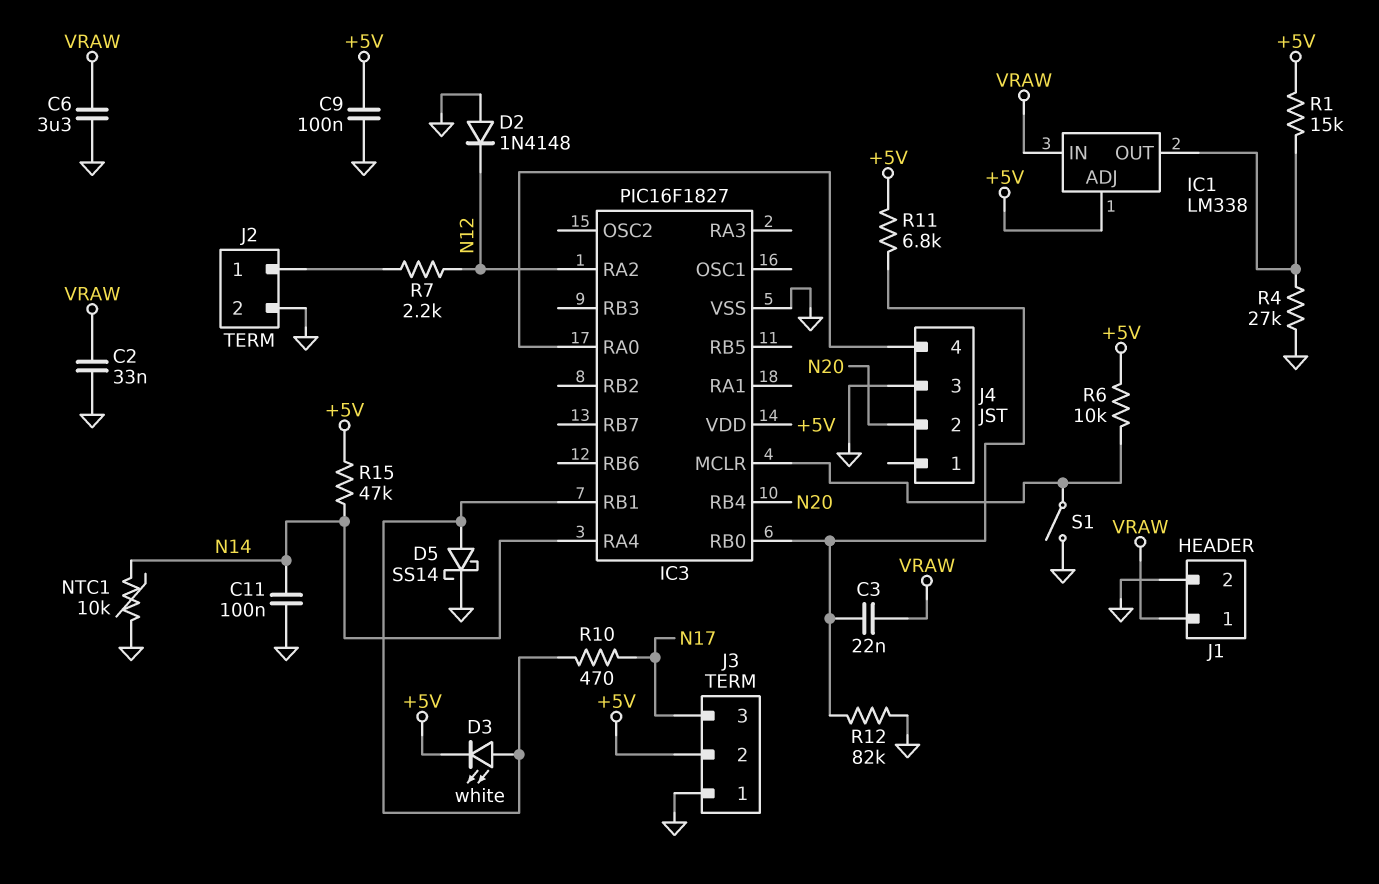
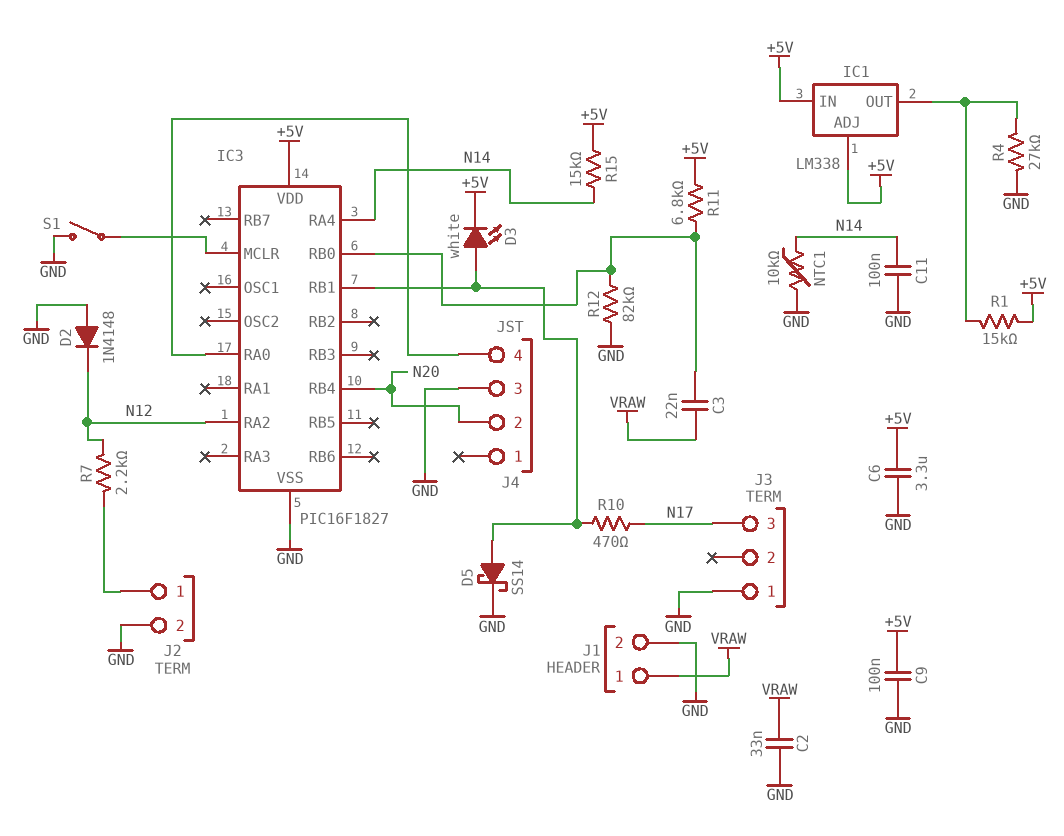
C6: 3.3uF (GND, VRAW) -> 3.3uF (+5V, GND)
IC1 pin IN: VRAW -> +5V
J3 pin 2: +5V -> none
R6: 10k (+5V, IC3/MCLR) -> none
R15: 47k (+5V, N14) -> 15k (+5V, N14)

